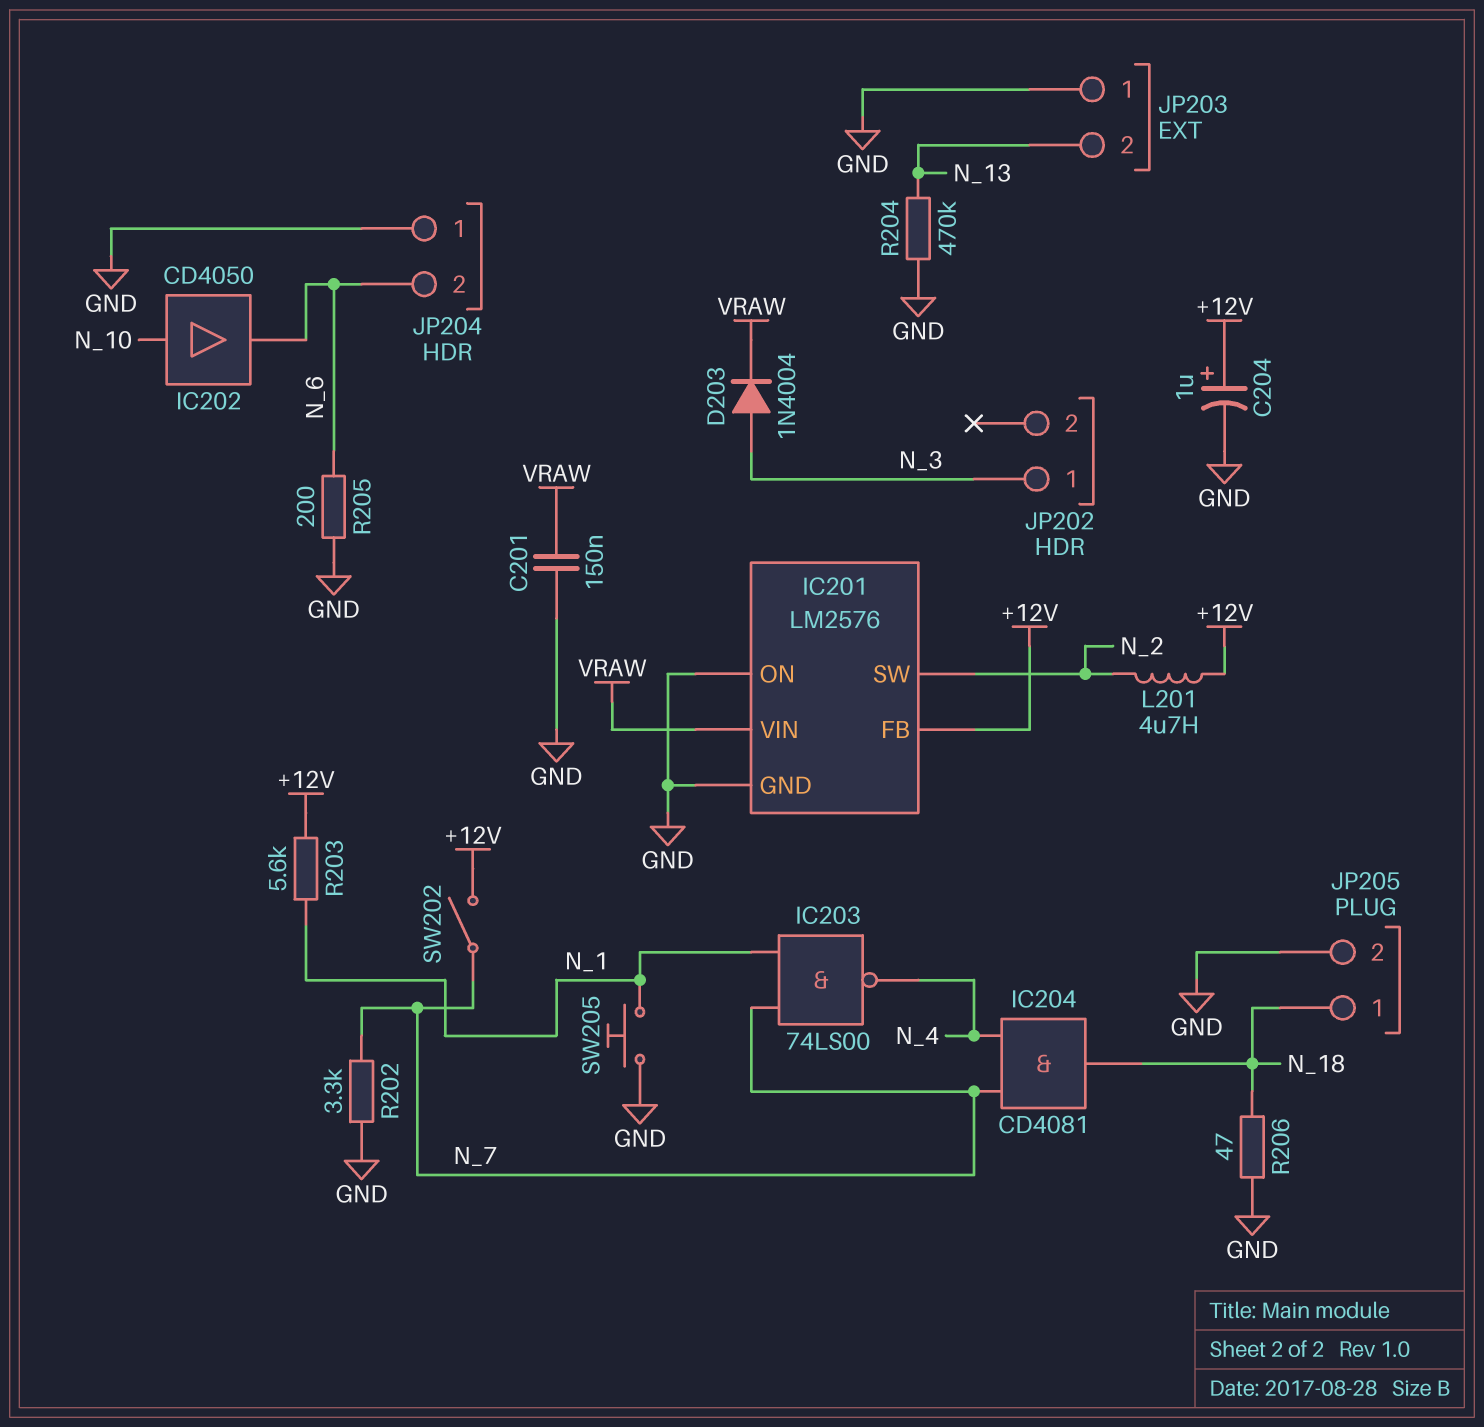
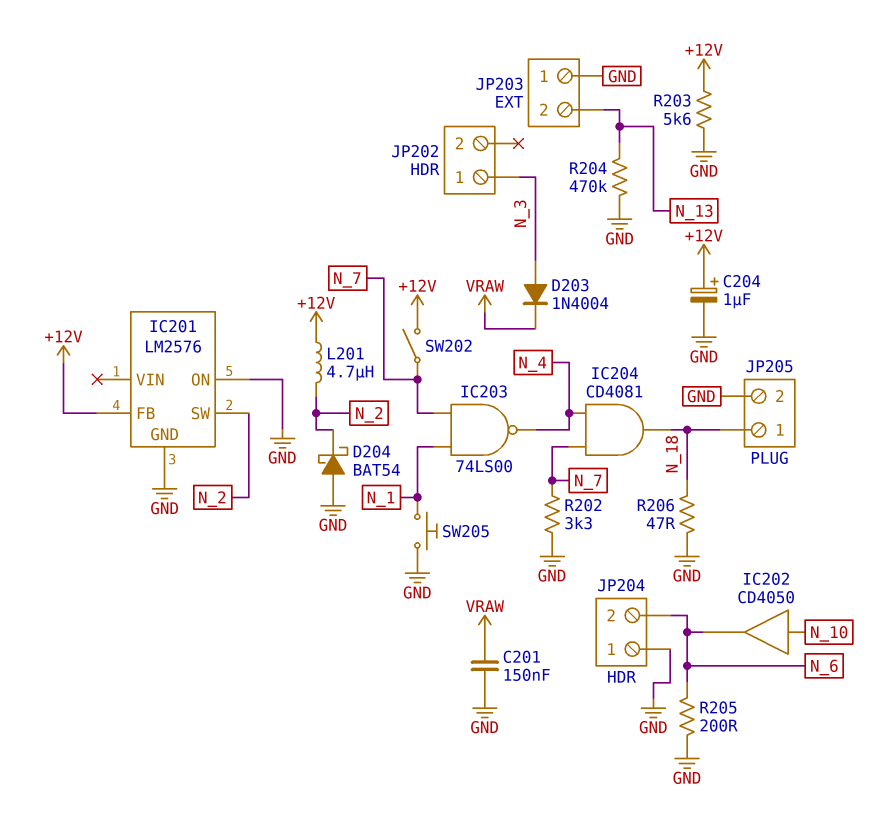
D204: none -> schottky BAT54 (A GND, K N_2)
IC201 pin VIN: VRAW -> none
R203: 5.6k (+12V, N_1) -> 5.6k (+12V, GND)

